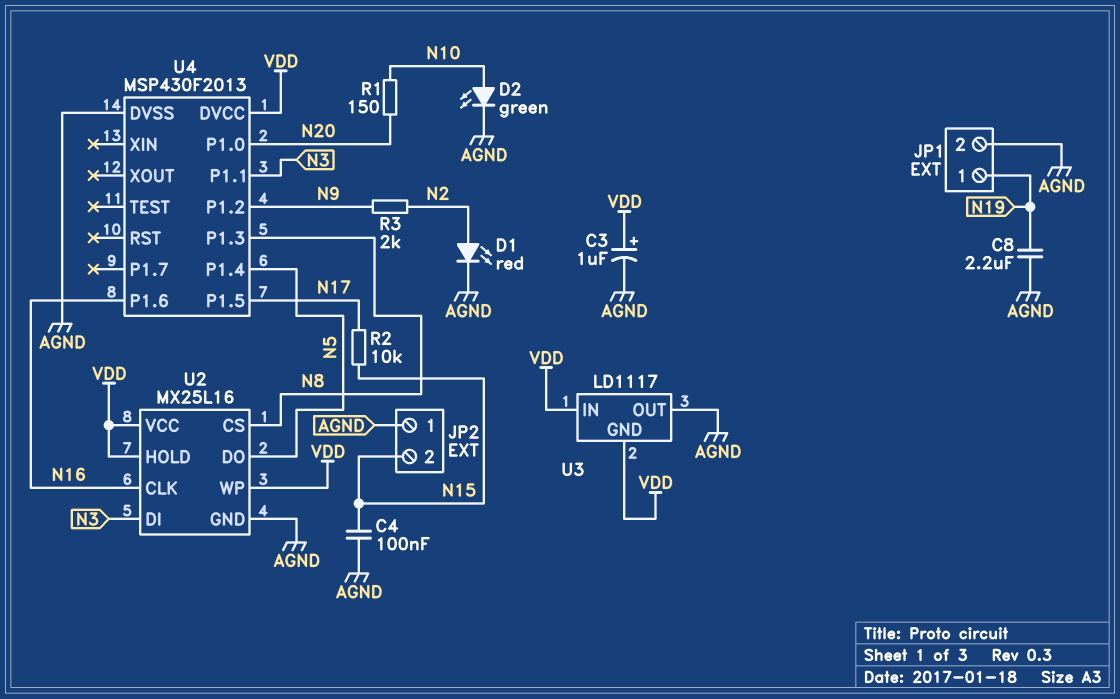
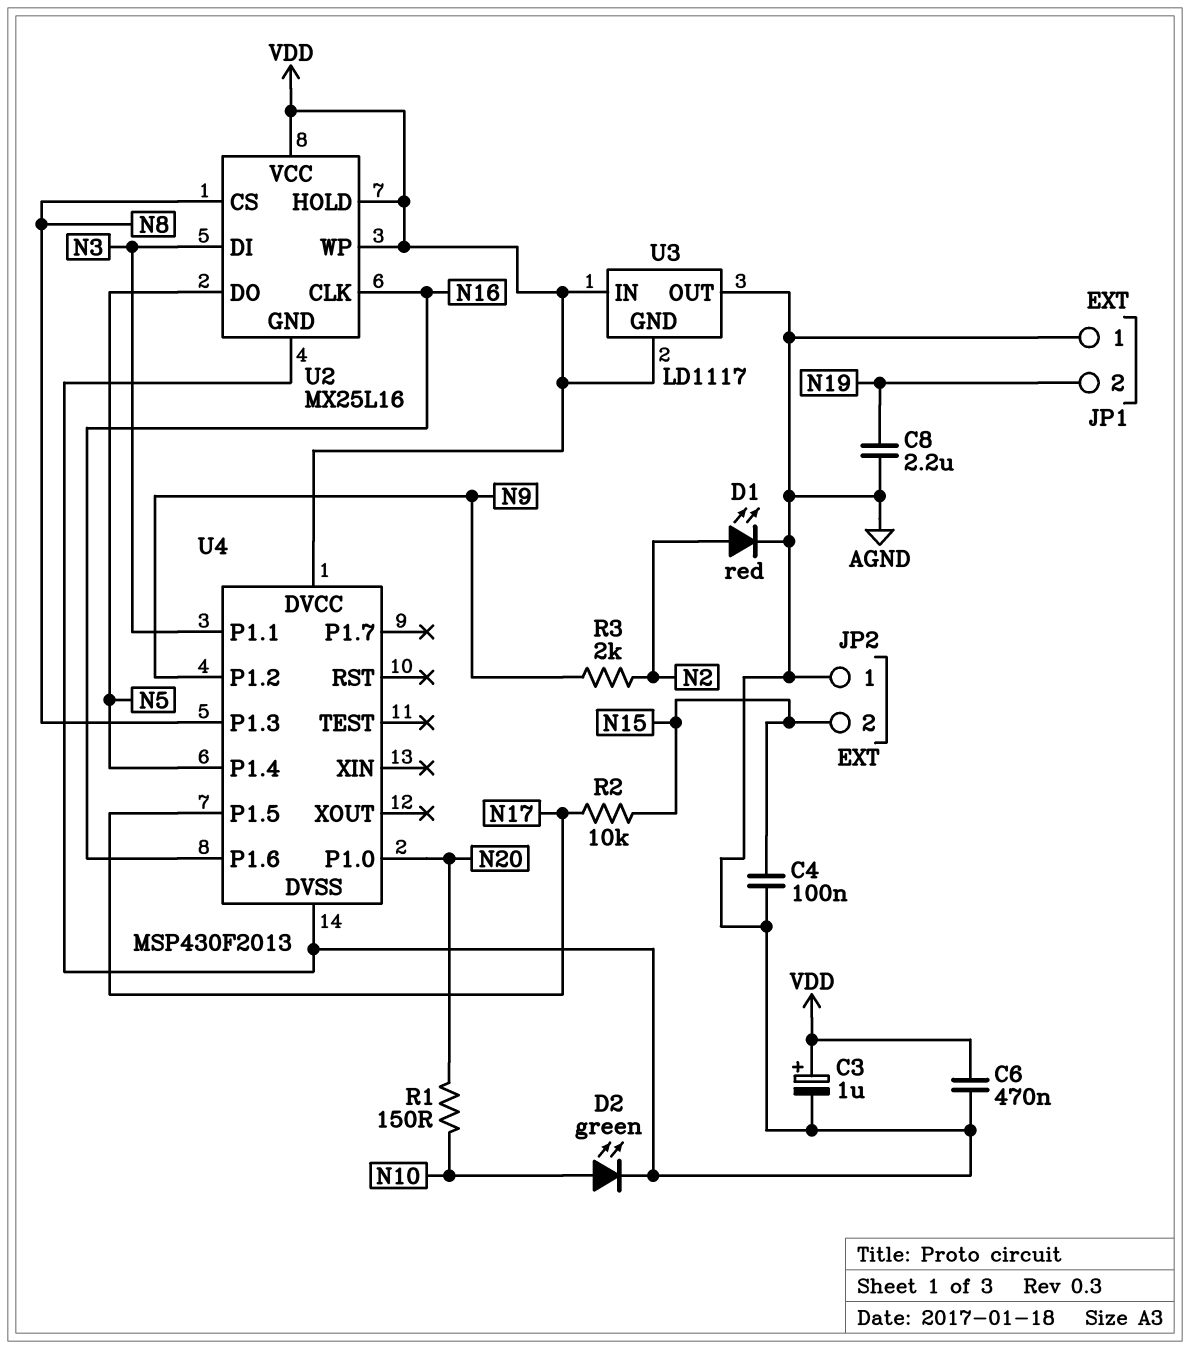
C6: none -> 470nF (AGND, VDD)
JP1 pin 1: N19 -> AGND
JP1 pin 2: AGND -> N19

